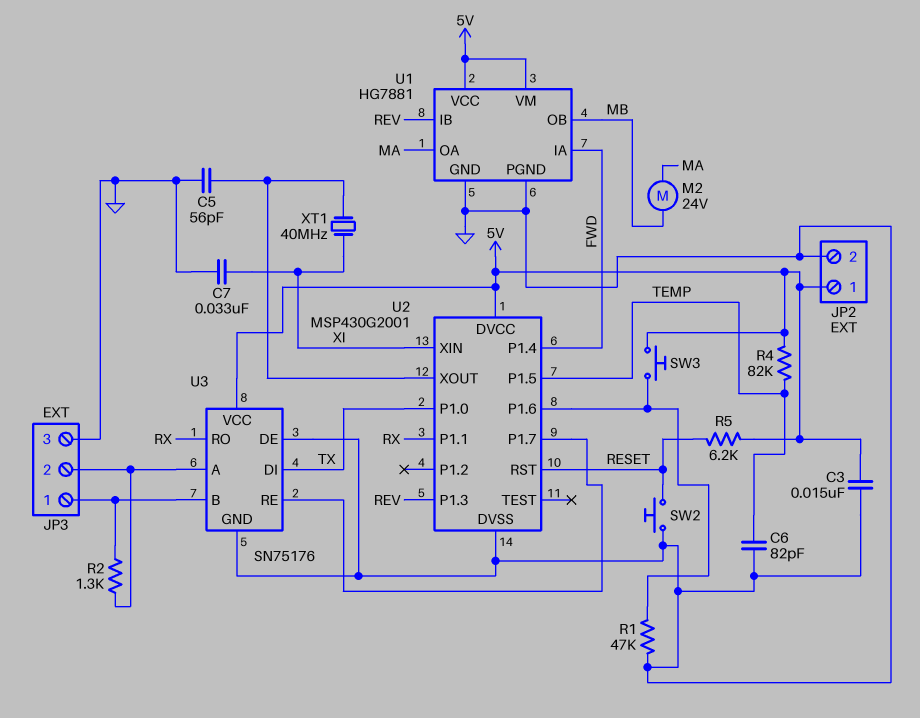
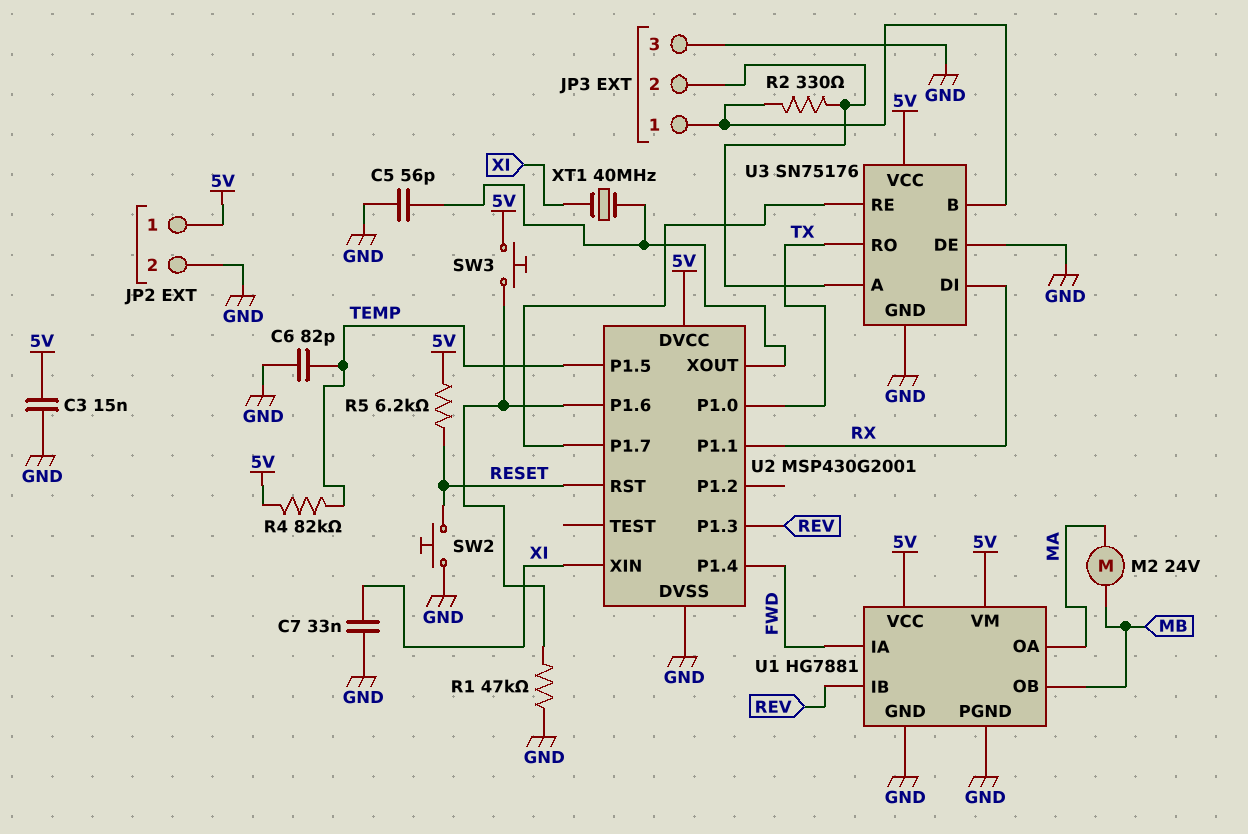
R2: 1.3k (JP3/1, JP3/2) -> 330 (JP3/1, JP3/2)
U3 pin DI: TX -> RX
U3 pin RO: RX -> TX

